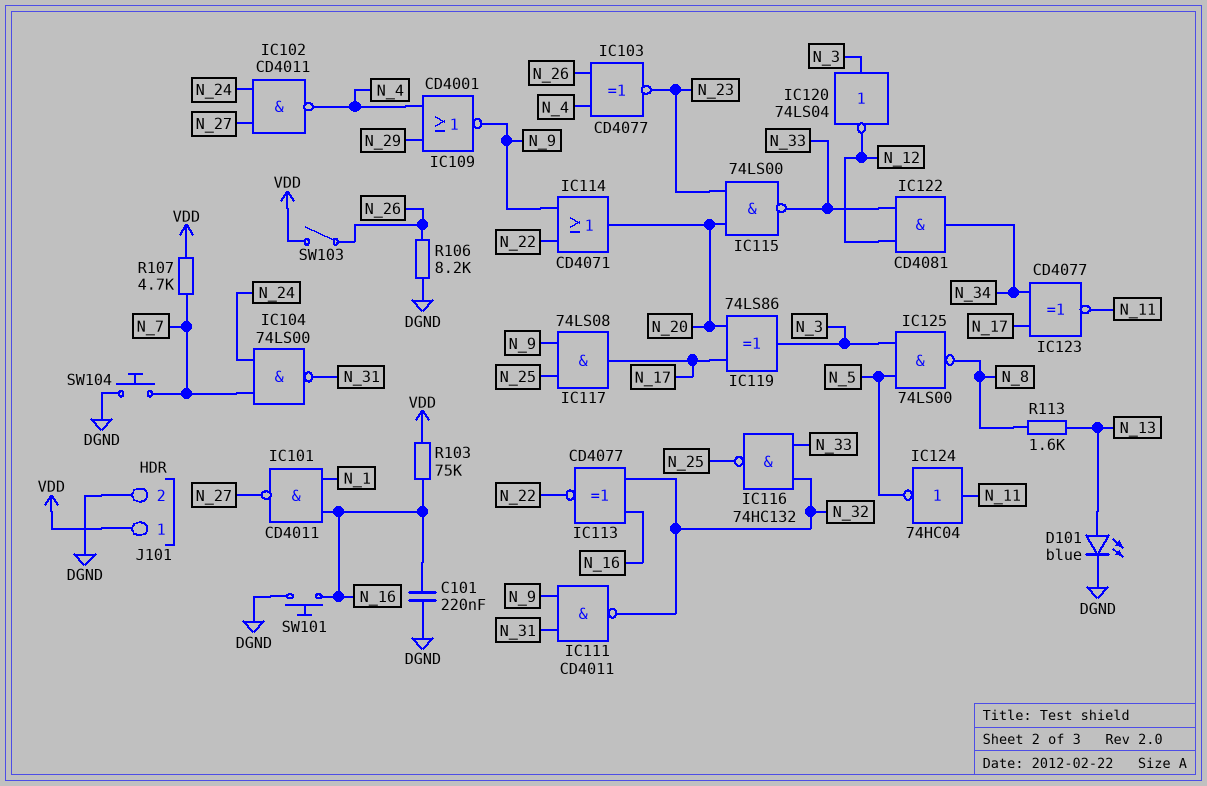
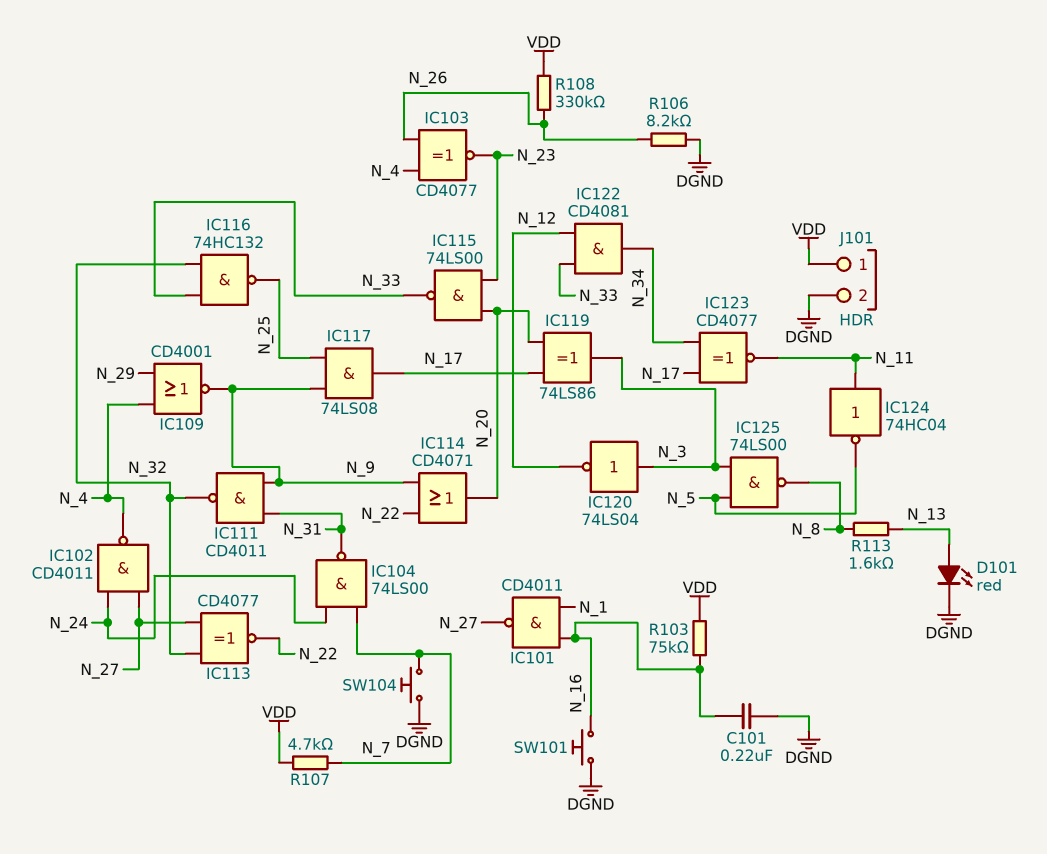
D101: LED blue (A N_13, K DGND) -> LED red (A N_13, K DGND)
IC113: XNOR CD4077 (in N_16, in N_32, out N_22) -> XNOR CD4077 (in N_27, in N_32, out N_22)
R108: none -> 330k (N_26, VDD)
SW103: switch (N_26, VDD) -> none

